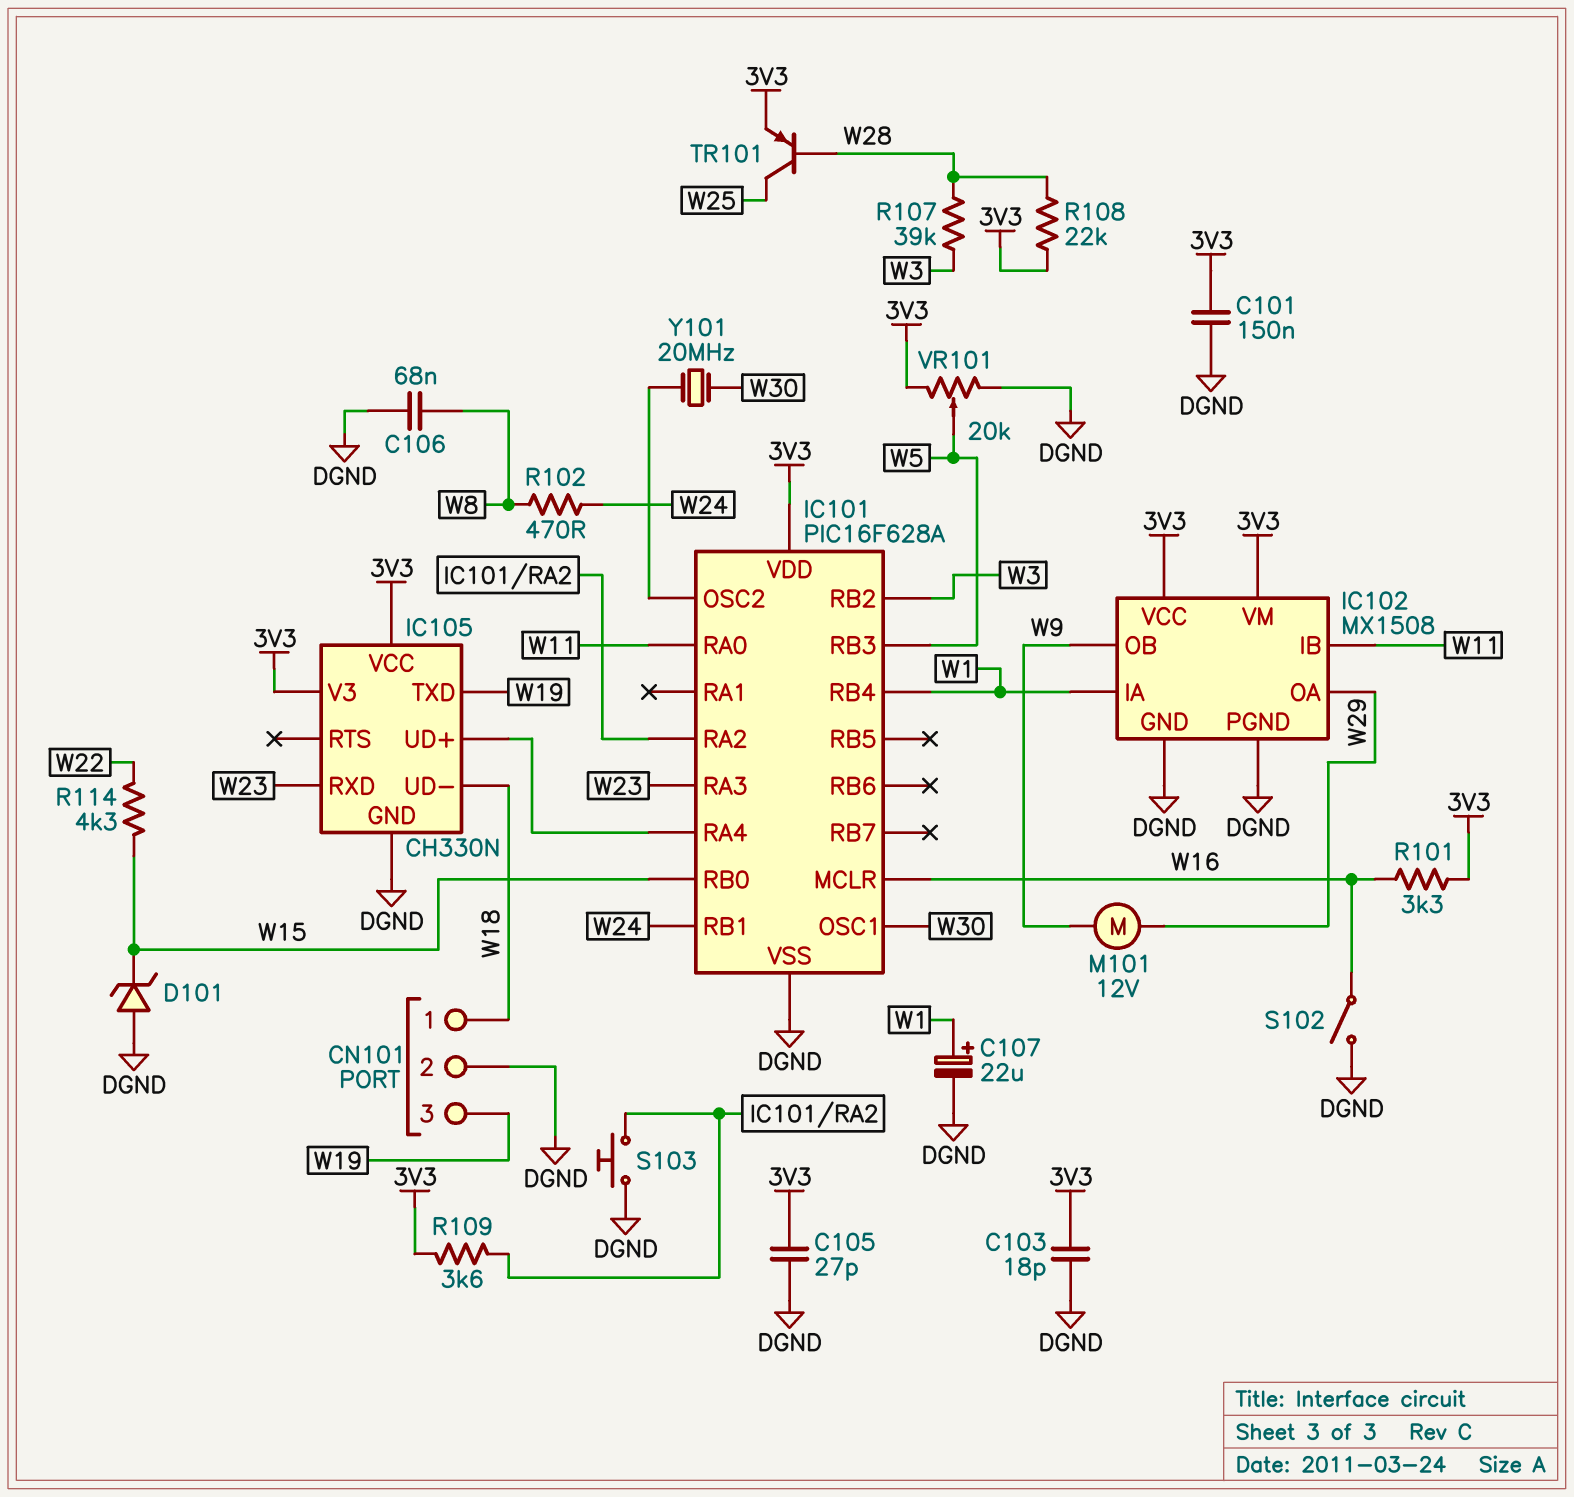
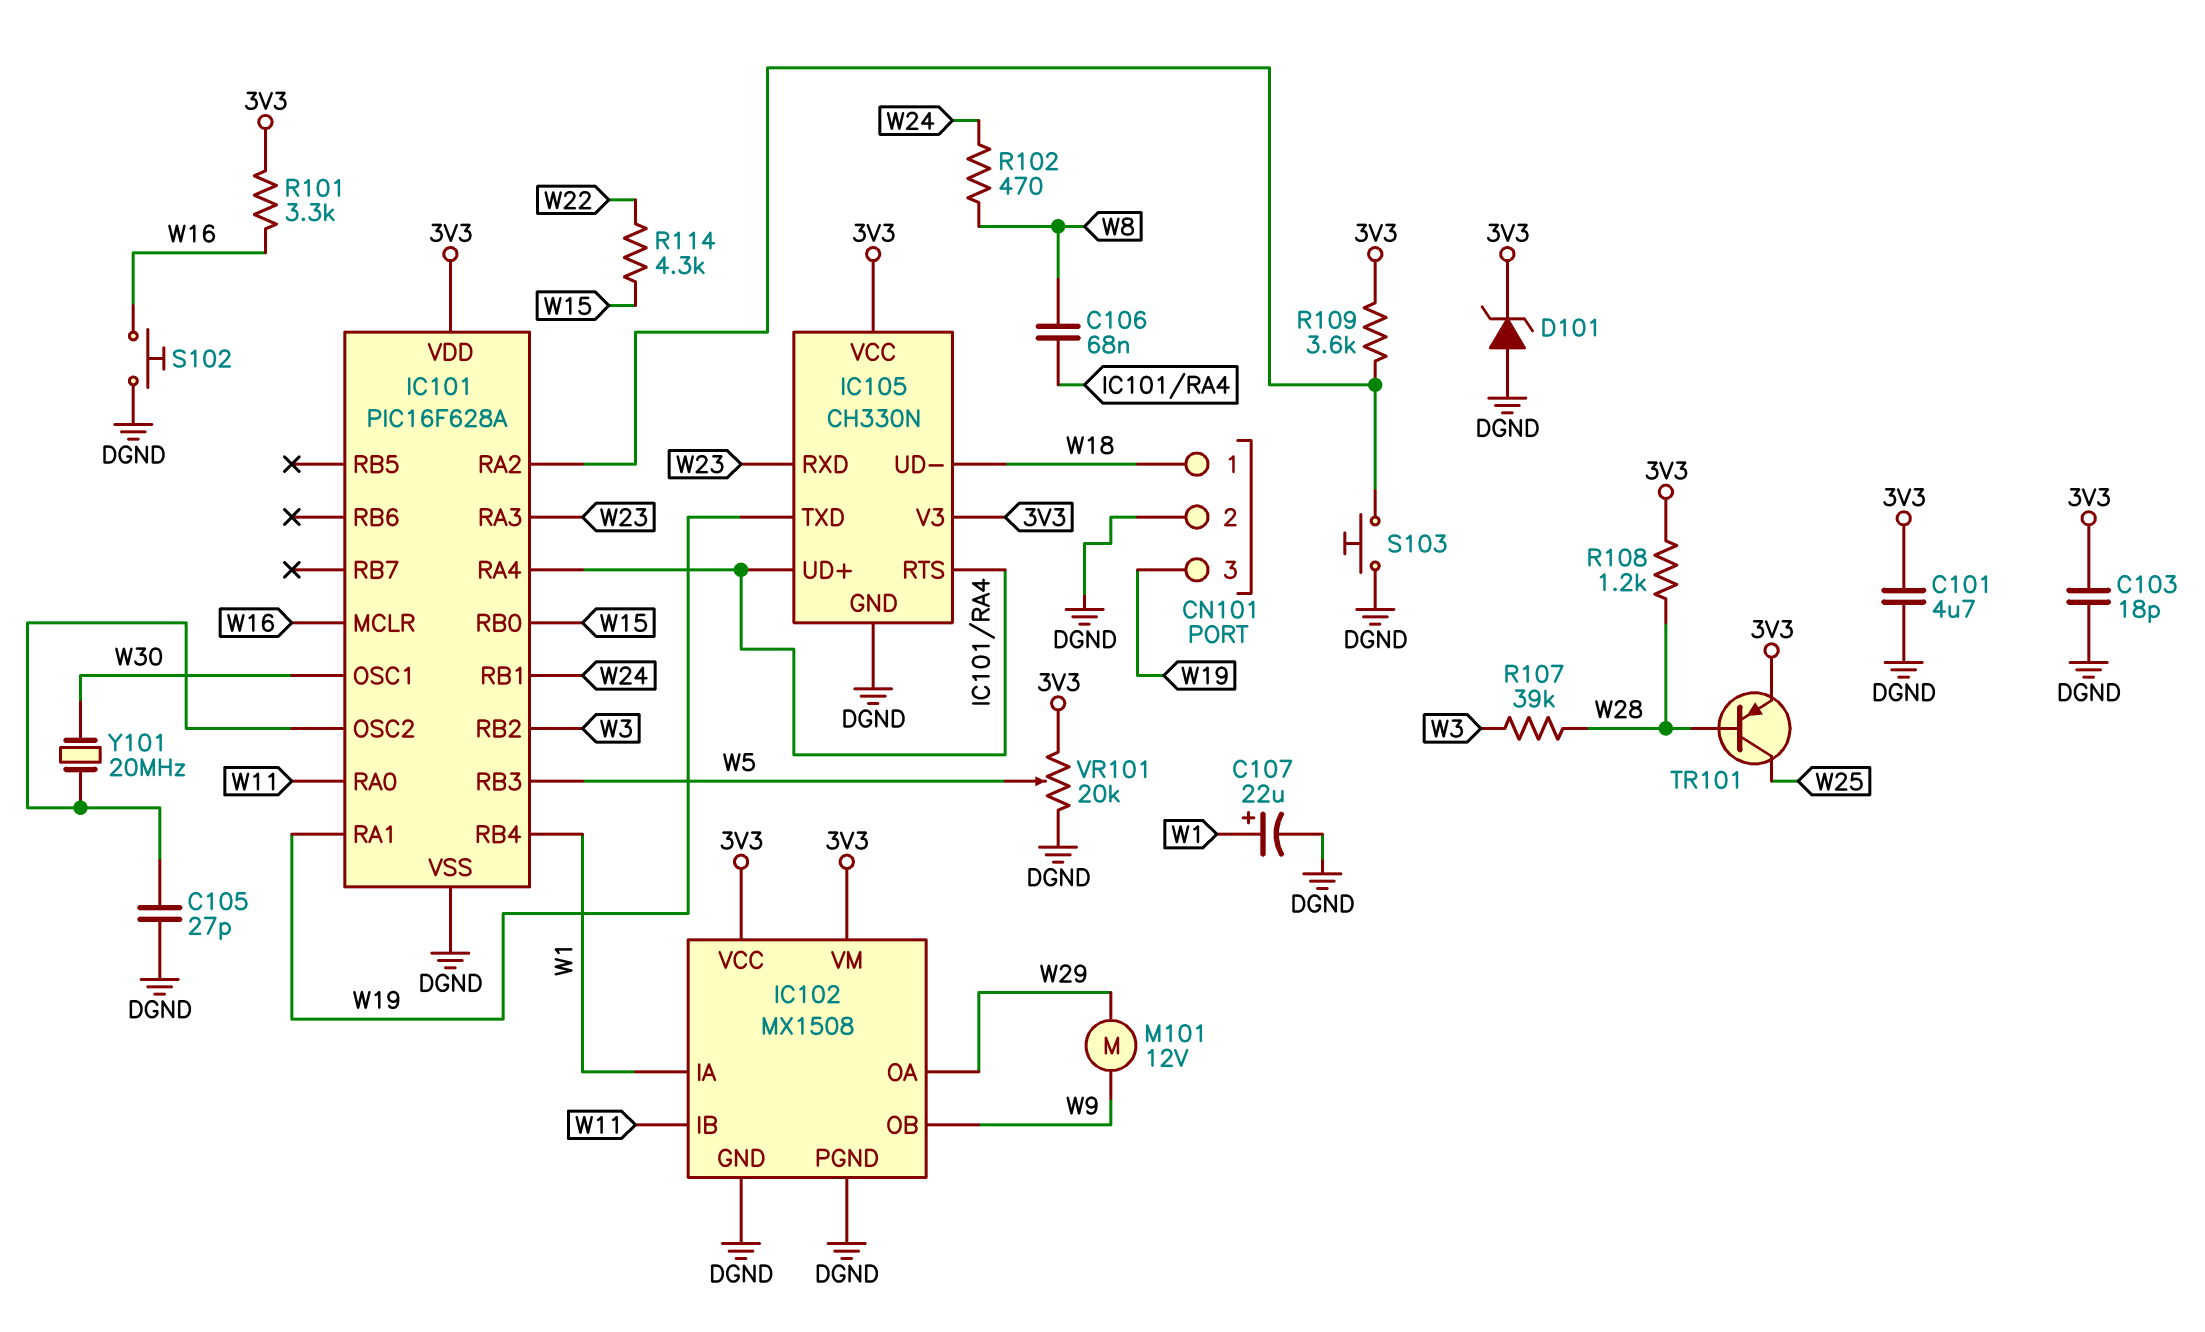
C101: 150nF (3V3, DGND) -> 4.7uF (3V3, DGND)
C105: 27pF (3V3, DGND) -> 27pF (DGND, IC101/OSC2)
C106: 68nF (DGND, W8) -> 68nF (IC101/RA4, W8)
D101: zener (A DGND, K W15) -> zener (A DGND, K 3V3)
IC101 pin RA1: none -> W19
IC105 pin RTS: none -> IC101/RA4
R108: 22k (3V3, W28) -> 1.2k (3V3, W28)
S102: switch (DGND, W16) -> button (DGND, W16)

